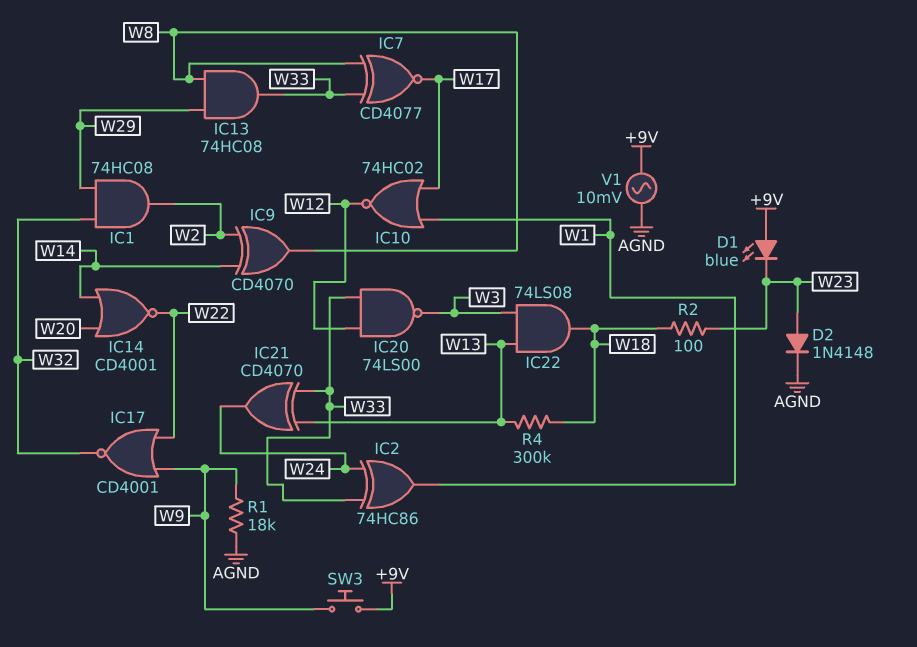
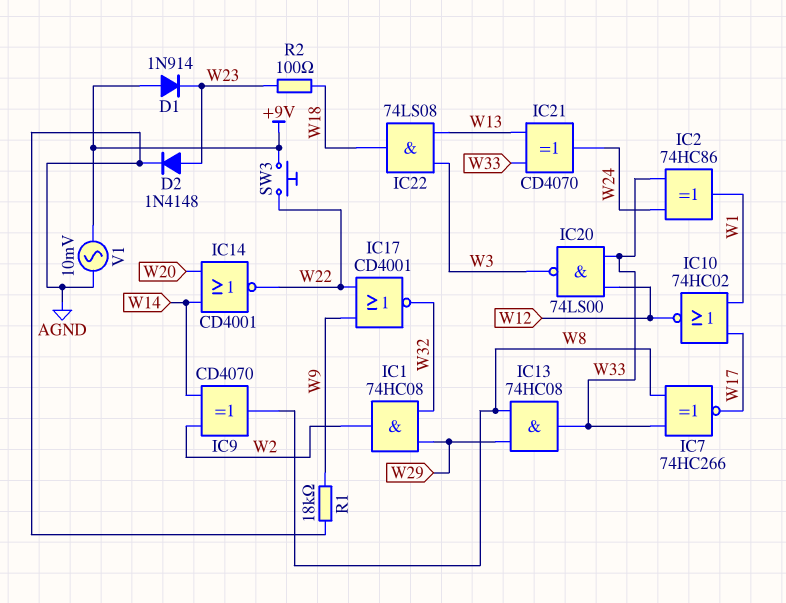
D1: LED blue (A +9V, K W23) -> diode 1N914 (A +9V, K W23)
IC7: XNOR CD4077 (in W8, in W33, out W17) -> XNOR 74HC266 (in W8, in W33, out W17)
R4: 300k (W13, W18) -> none
SW3: button (+9V, W9) -> button (+9V, W22)

